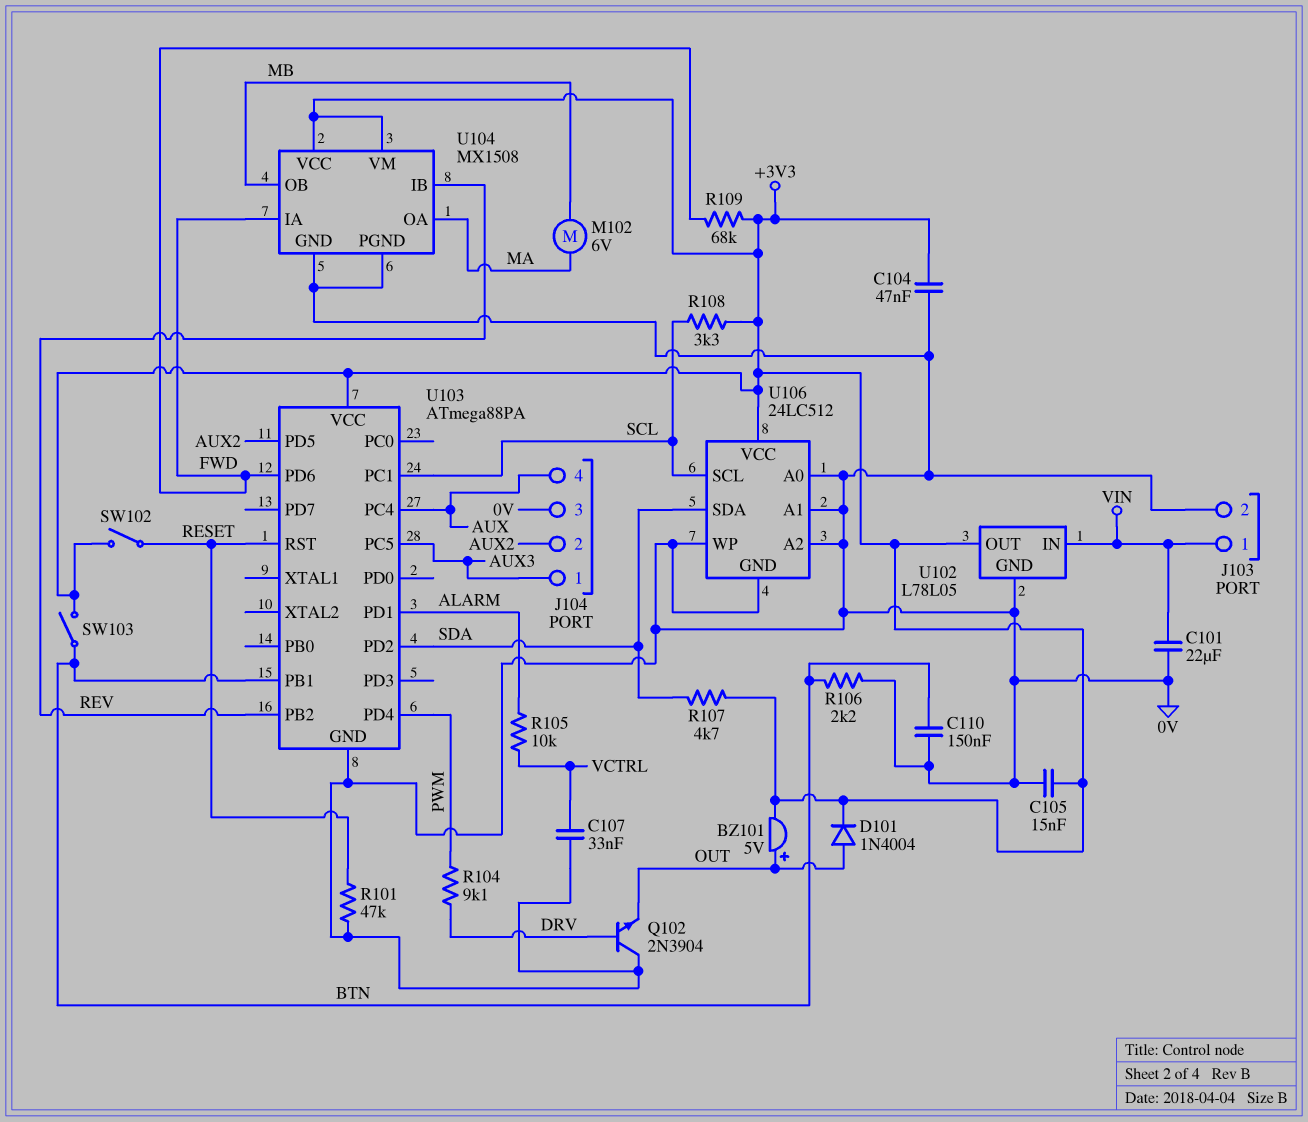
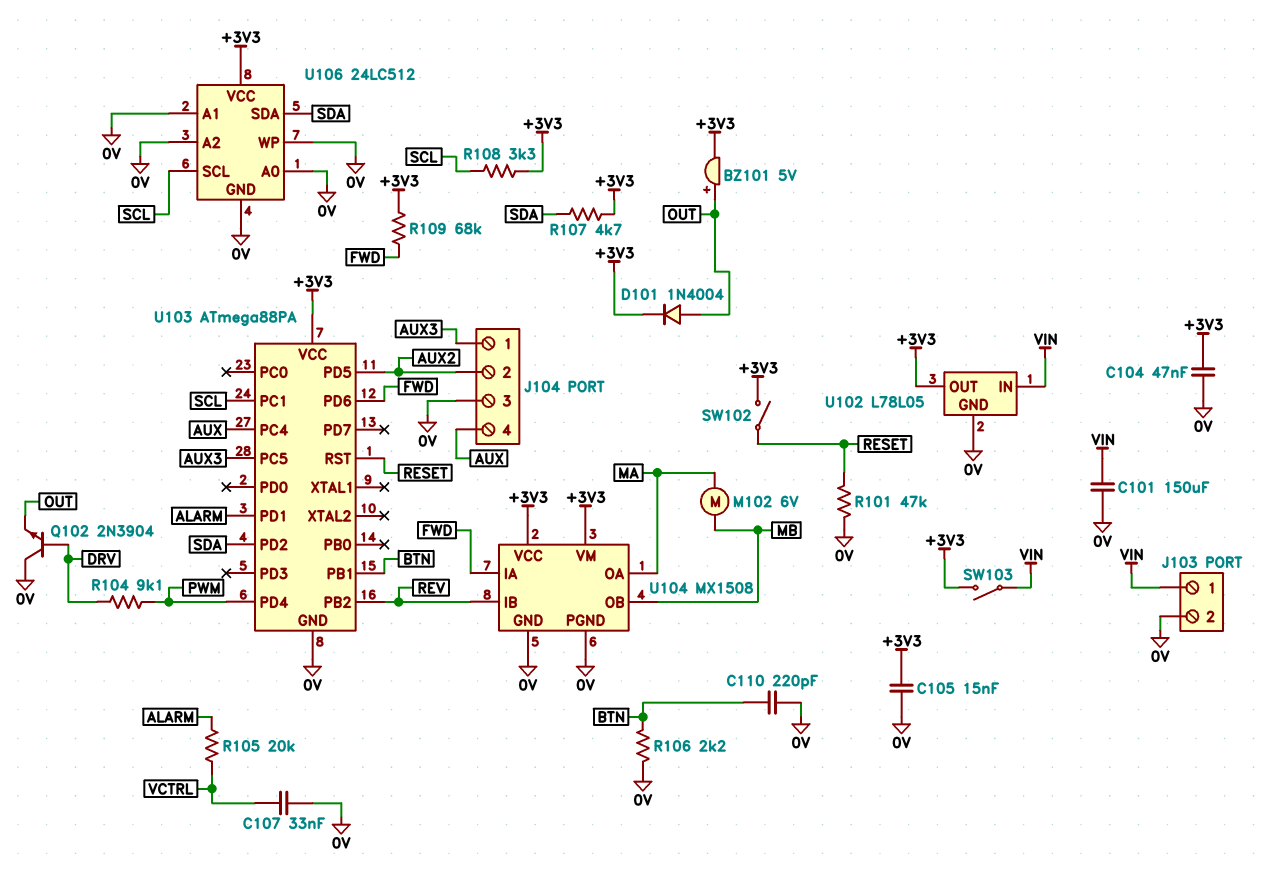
C101: 22uF (0V, VIN) -> 150uF (0V, VIN)
C110: 150nF (0V, BTN) -> 220pF (0V, BTN)
R105: 10k (ALARM, VCTRL) -> 20k (ALARM, VCTRL)
SW103: switch (+3V3, BTN) -> switch (+3V3, VIN)

